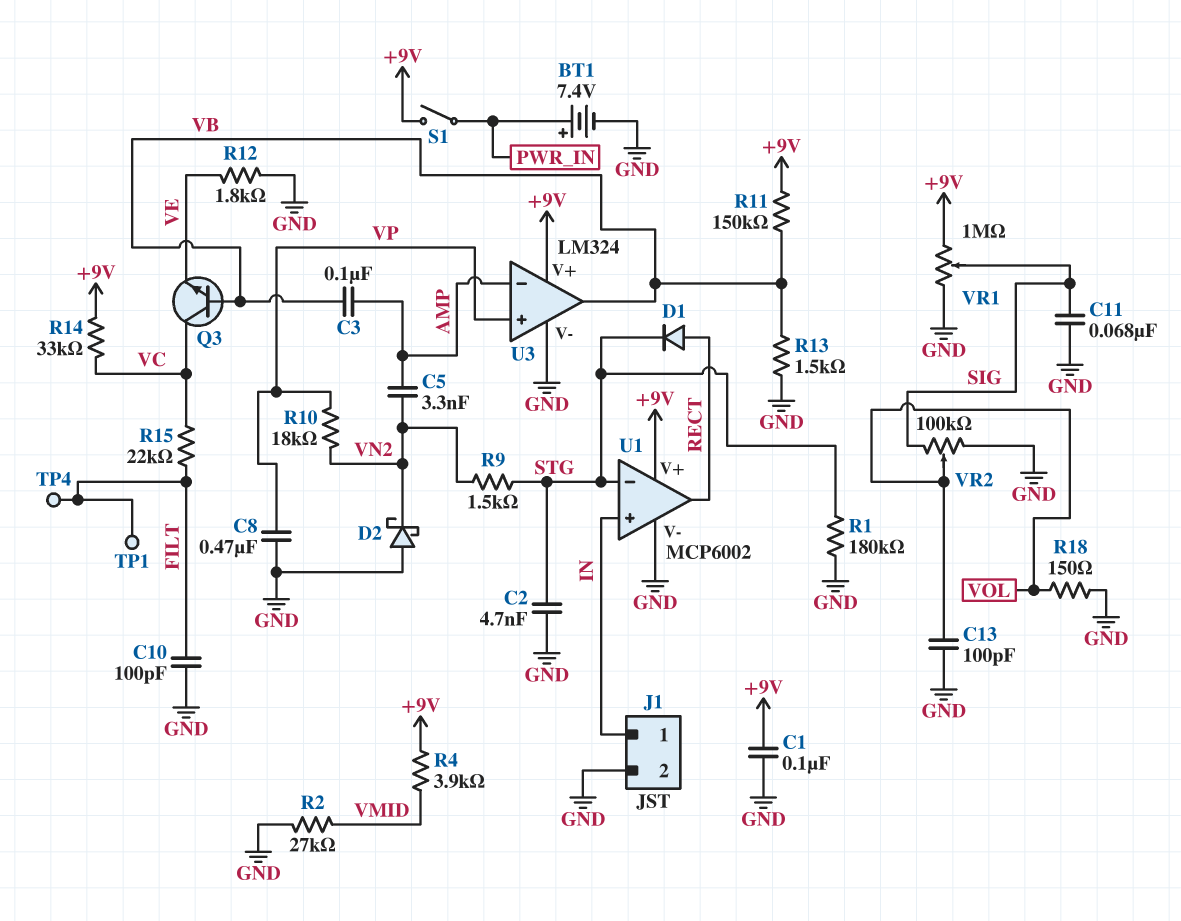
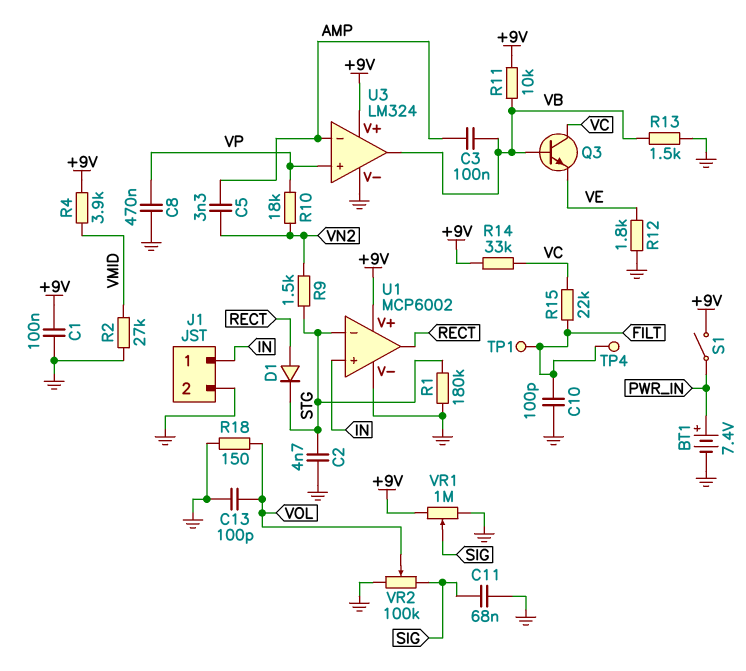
D2: schottky (A GND, K VN2) -> none
R11: 150k (+9V, VB) -> 10k (+9V, VB)

